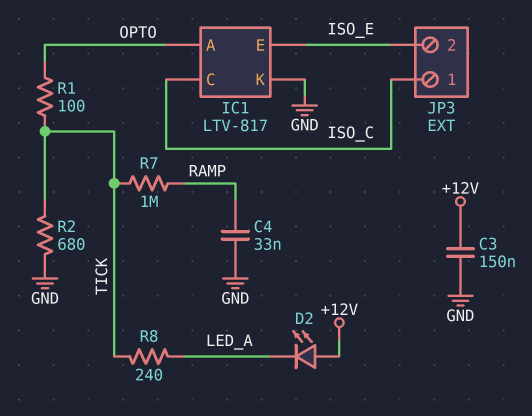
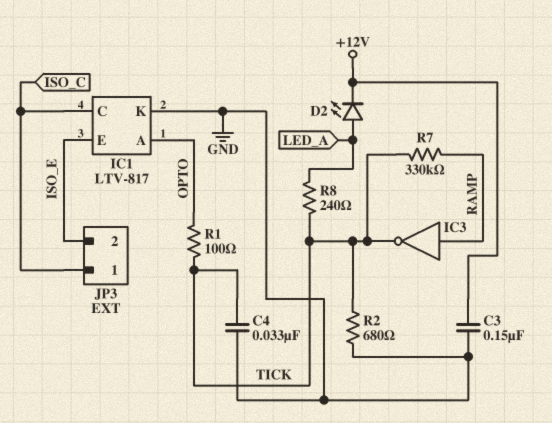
C4: 33nF (GND, RAMP) -> 33nF (GND, TICK)
D2: LED (A +12V, K LED_A) -> LED (A LED_A, K +12V)
IC3: none -> NOT (in RAMP, out TICK)
R7: 1M (RAMP, TICK) -> 330k (RAMP, TICK)

